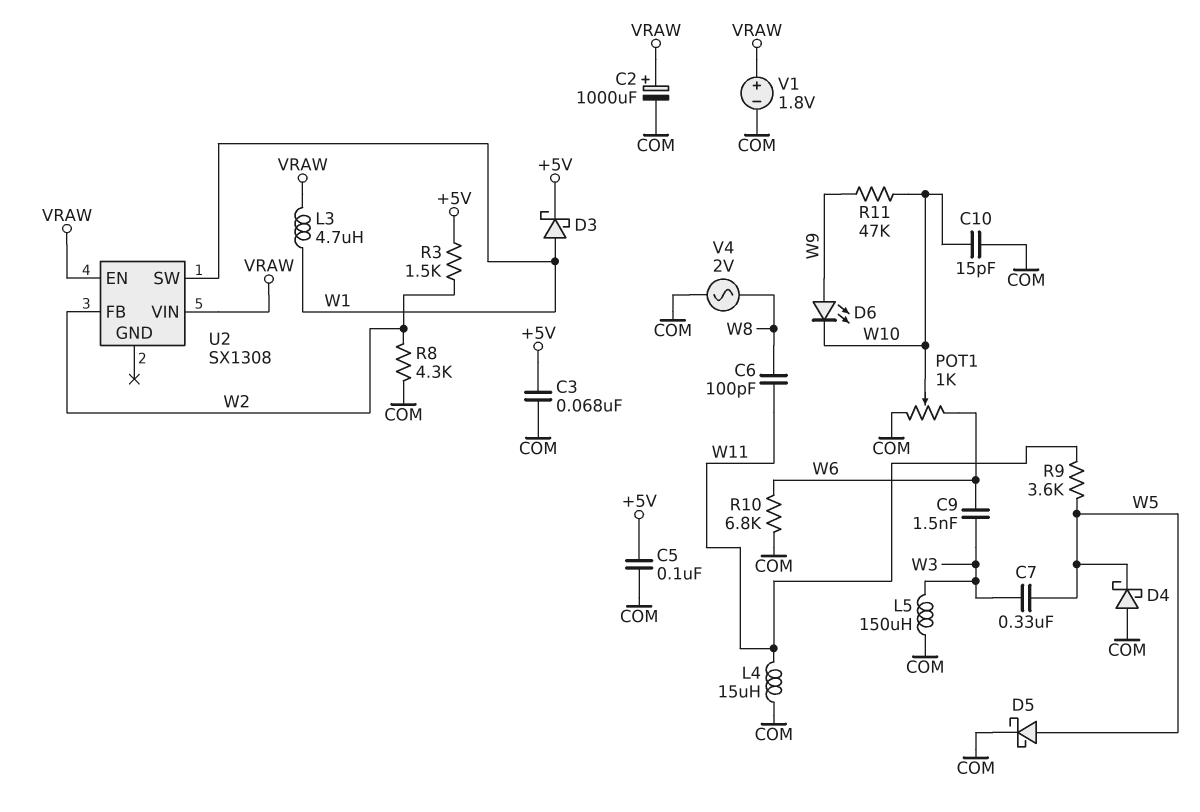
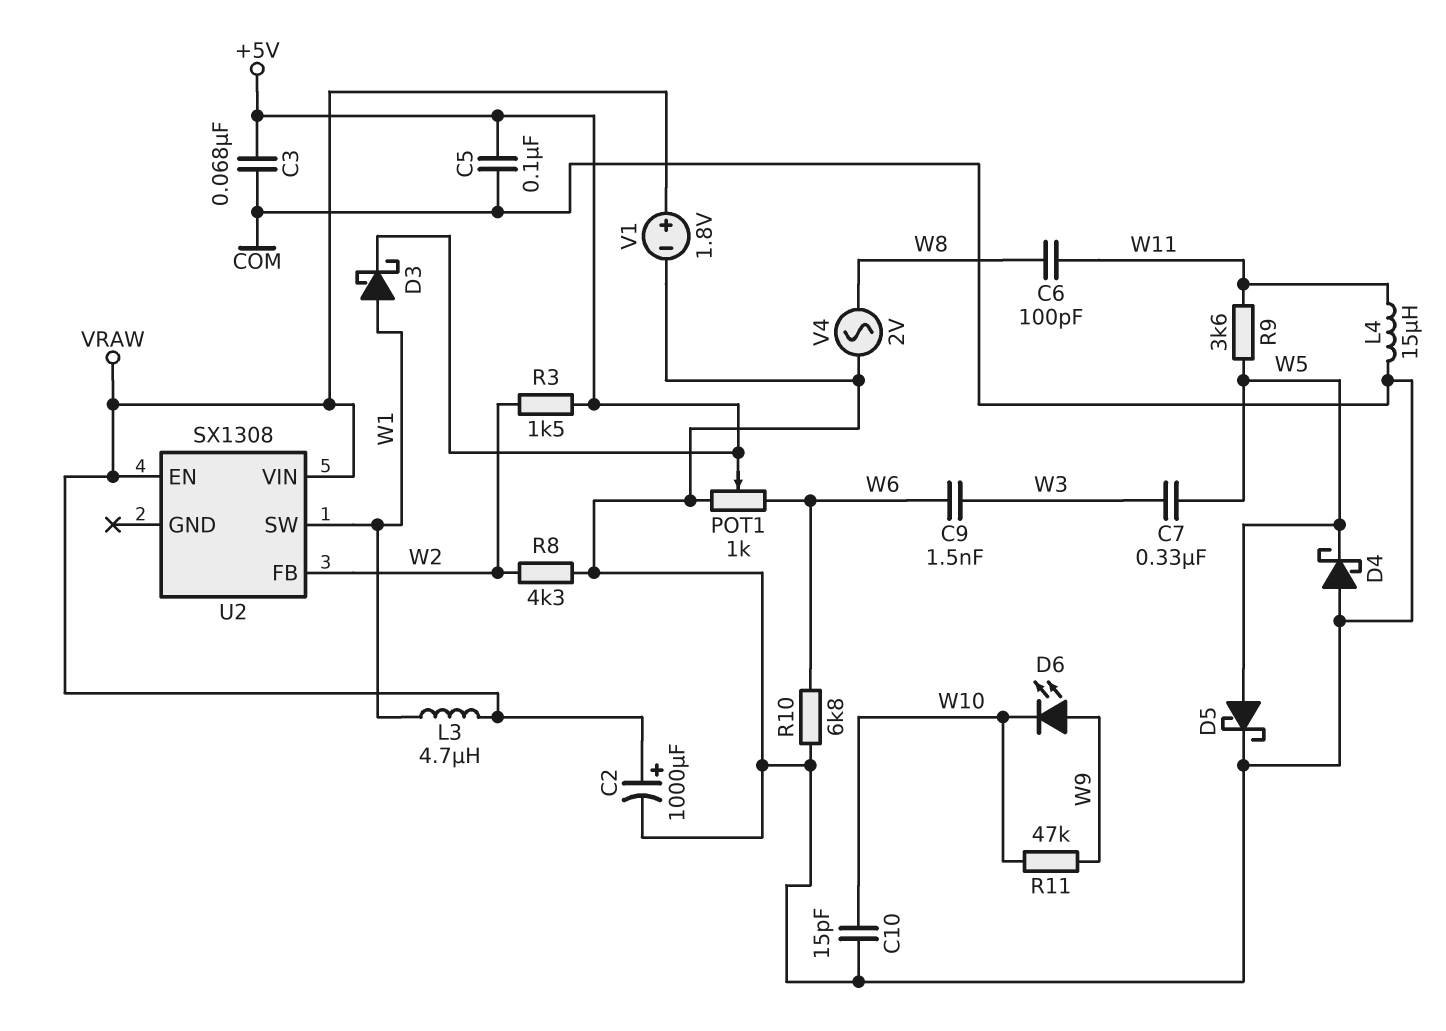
L5: 150uH (COM, W3) -> none
POT1: 1k (COM, W6, wiper W10) -> 1k (COM, W6, wiper +5V)

